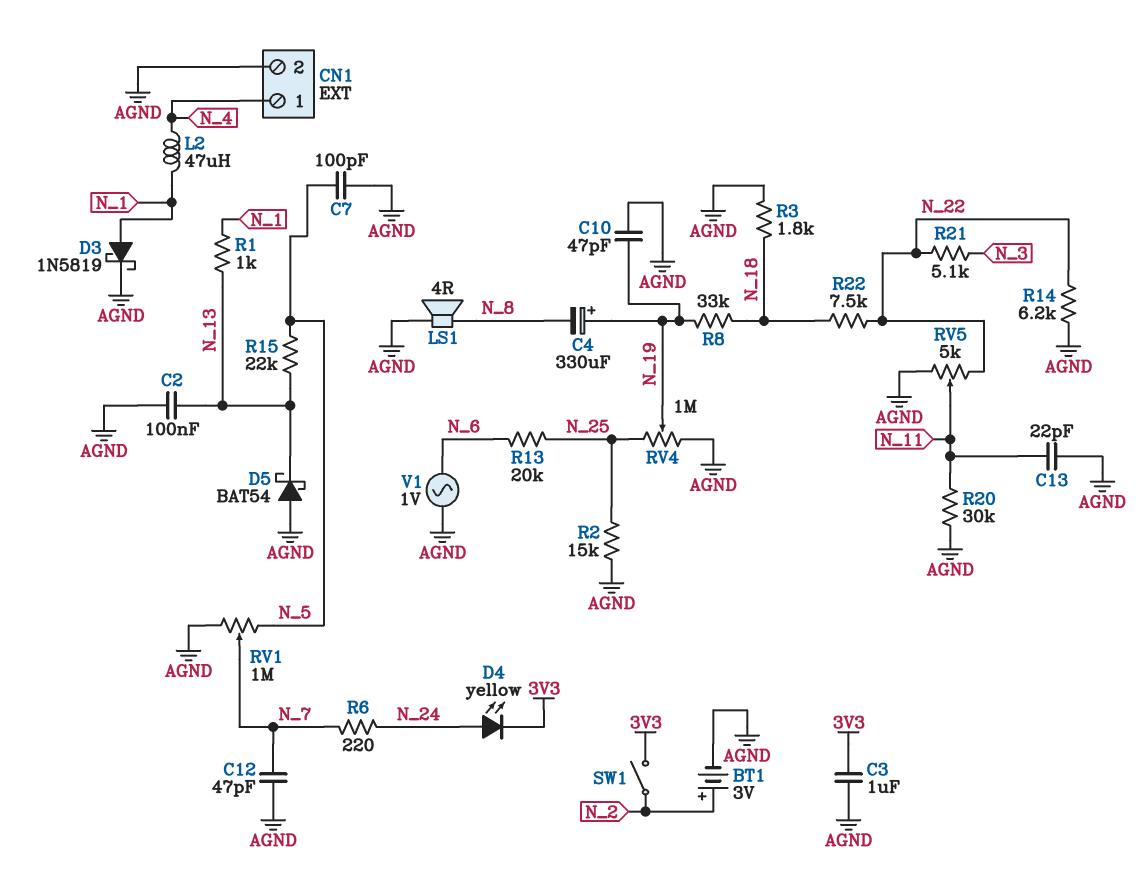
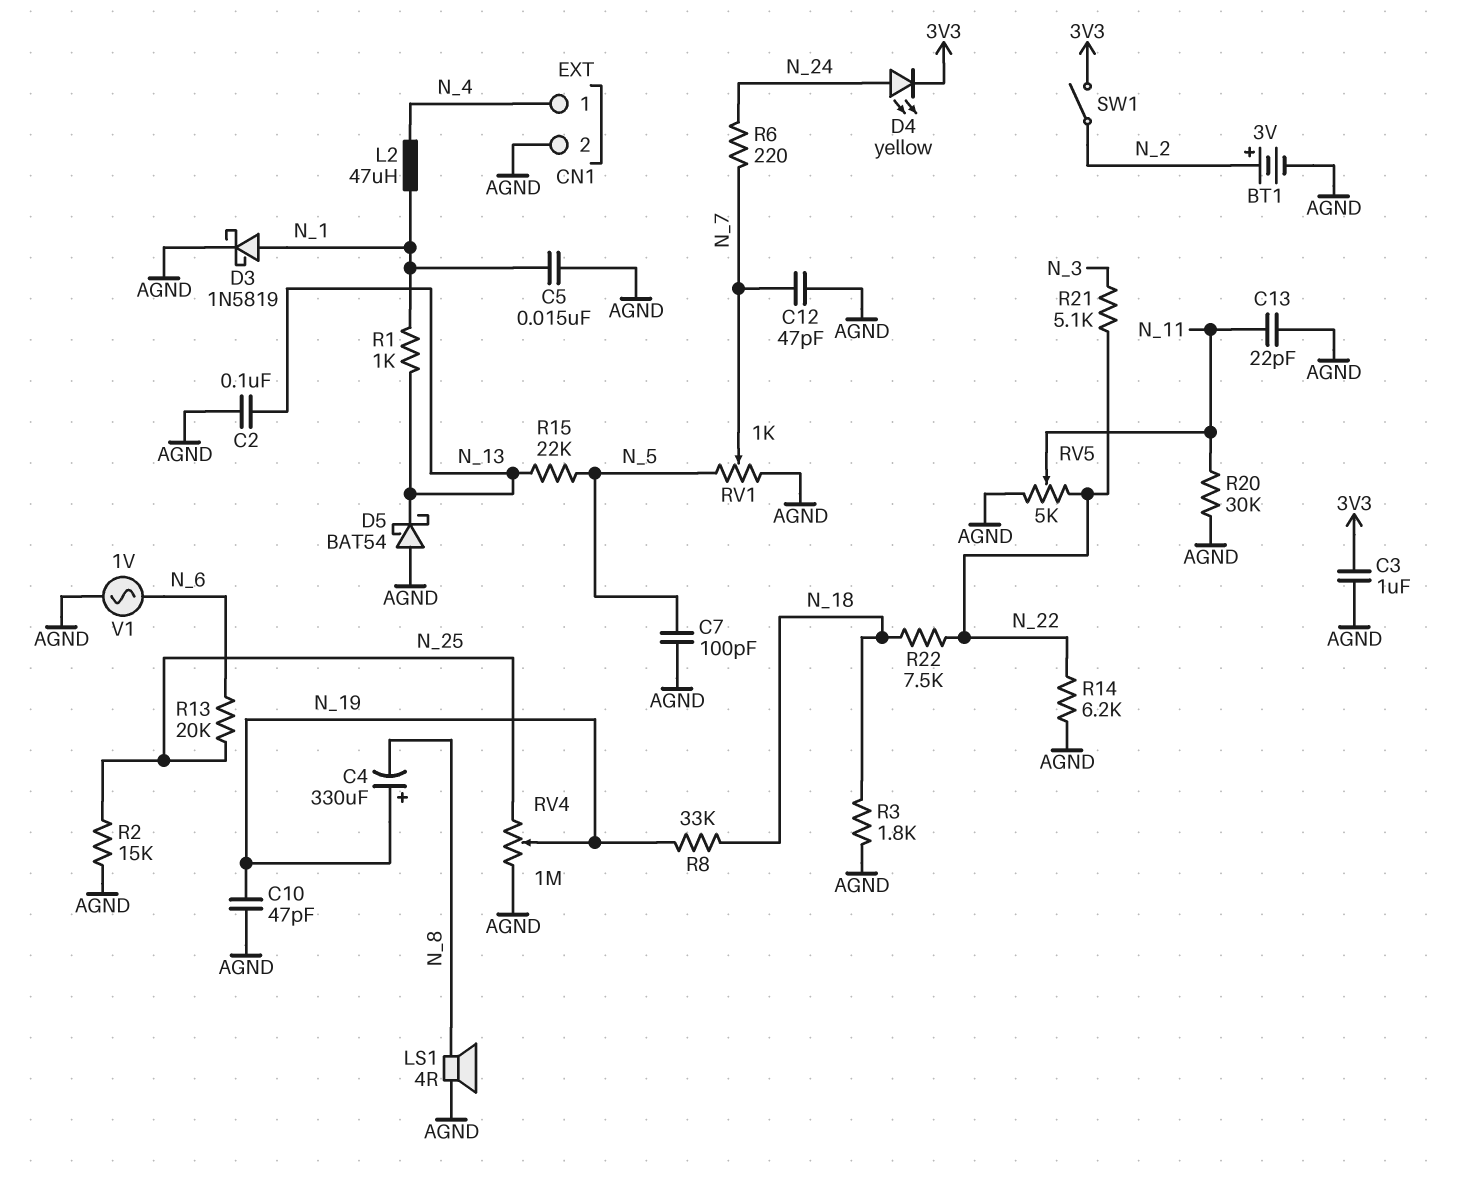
C5: none -> 15nF (AGND, N_1)
RV1: 1M (AGND, N_5, wiper N_7) -> 1k (AGND, N_5, wiper N_7)

